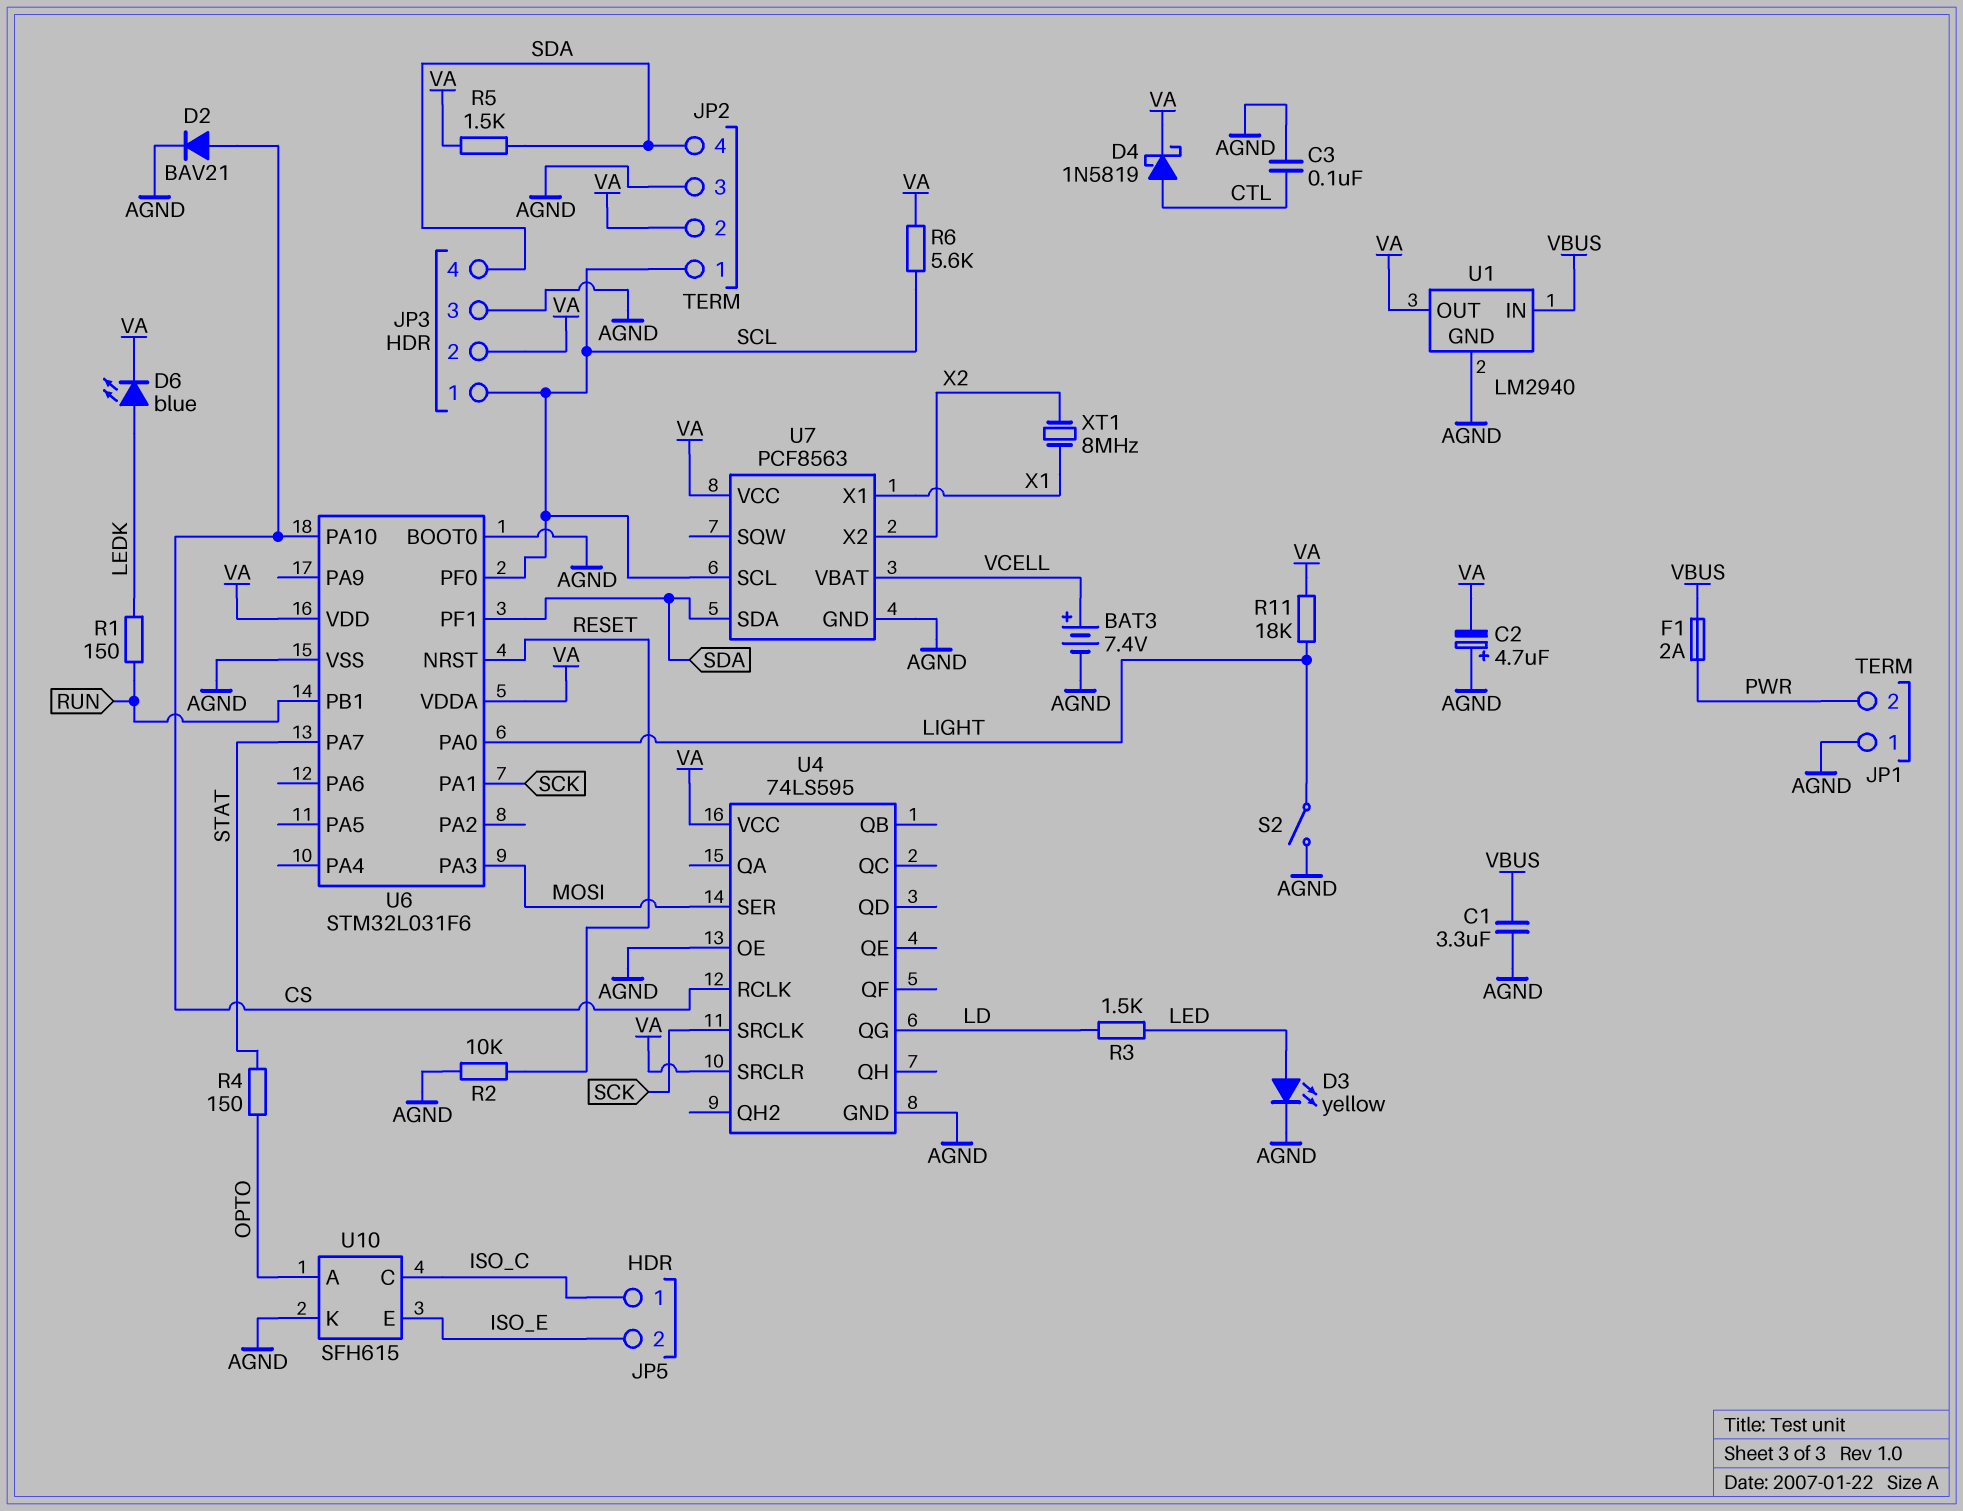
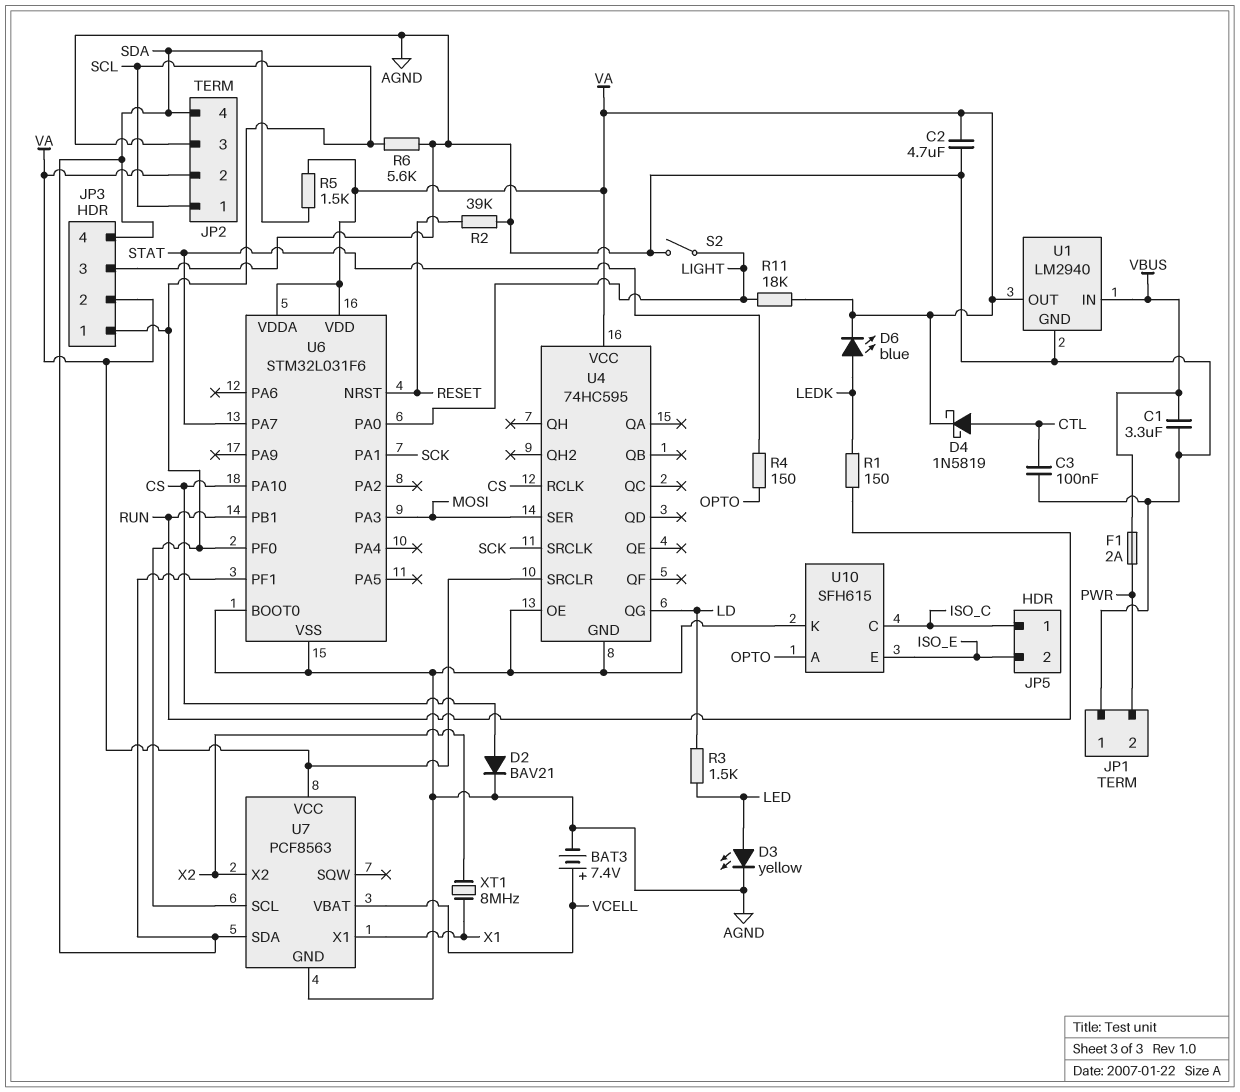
C2: 4.7uF (plus AGND, minus VA) -> 4.7uF (AGND, VA)
R2: 10k (AGND, RESET) -> 39k (AGND, RESET)
R6: 5.6k (SCL, VA) -> 5.6k (AGND, SCL)
U4: 74LS595 -> 74HC595

